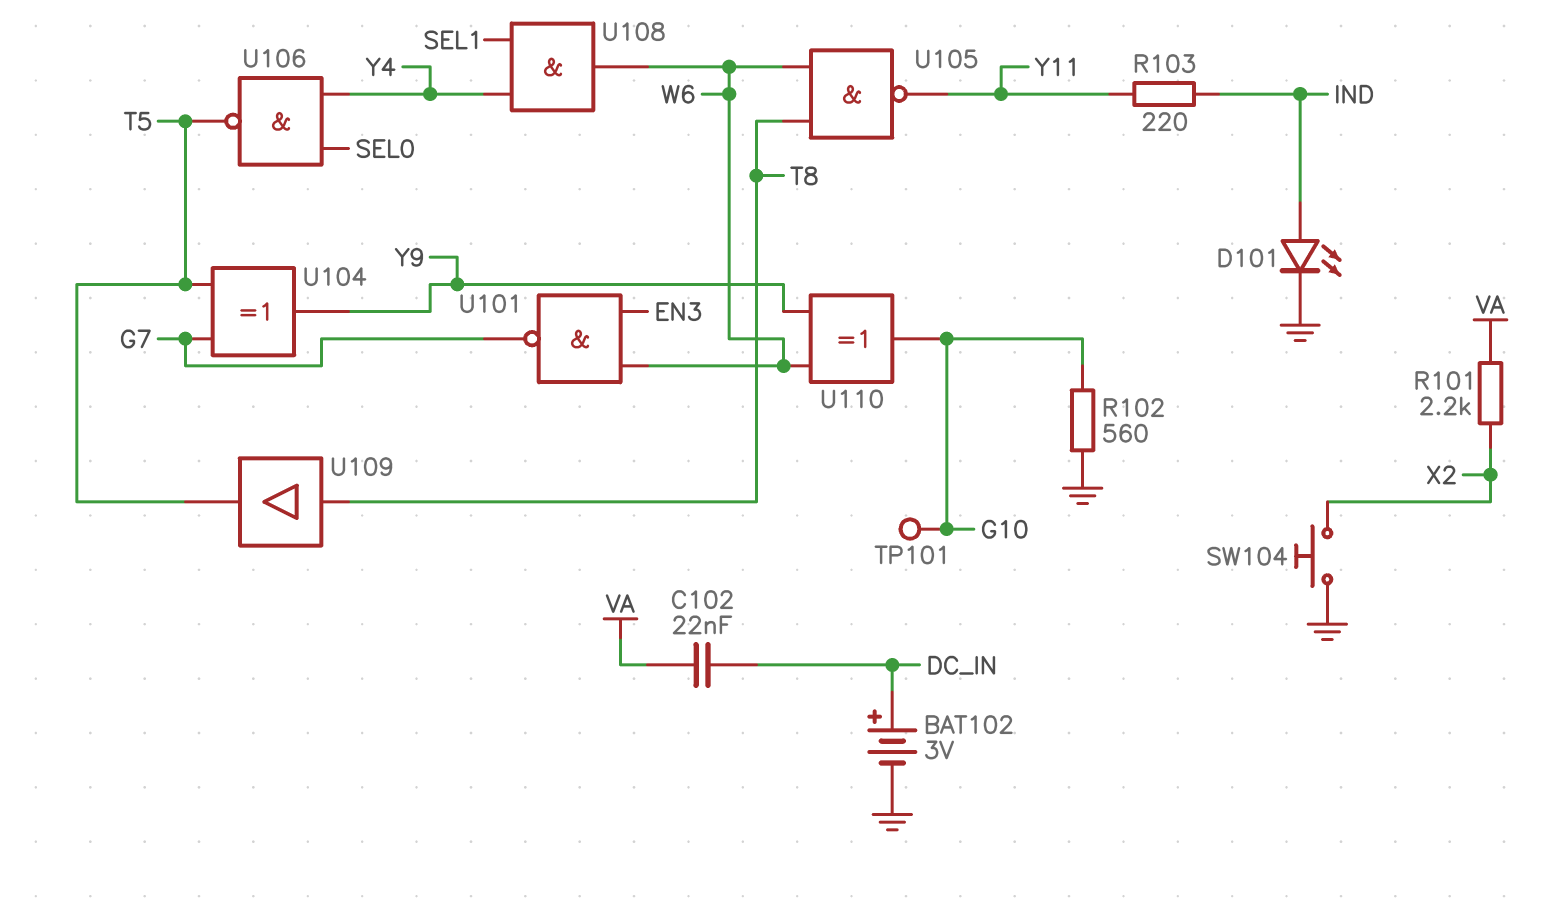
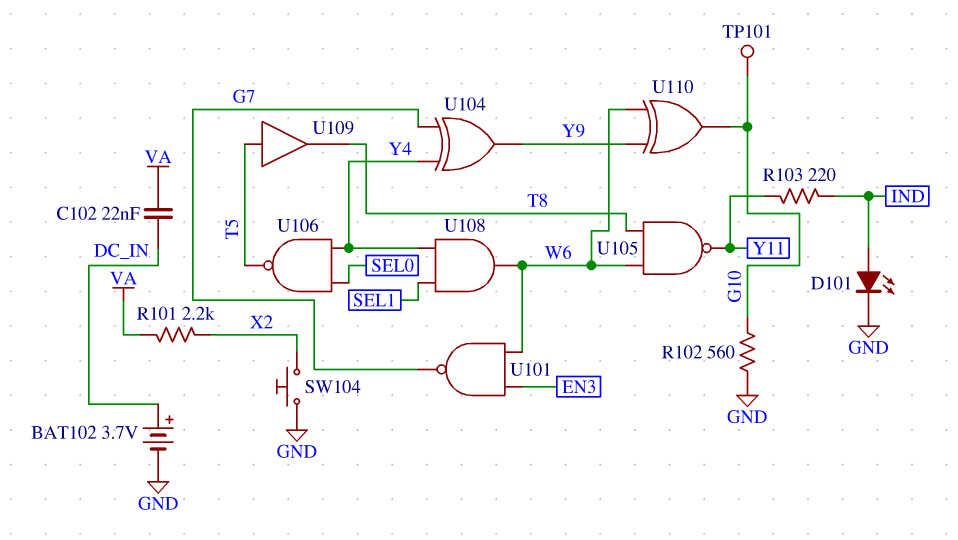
BAT102: 3V (plus DC_IN, minus GND) -> 3.7V (plus DC_IN, minus GND)
U104: XOR (in G7, in T5, out Y9) -> XOR (in G7, in Y4, out Y9)
U109: buffer (in T8, out T5) -> buffer (in T5, out T8)

